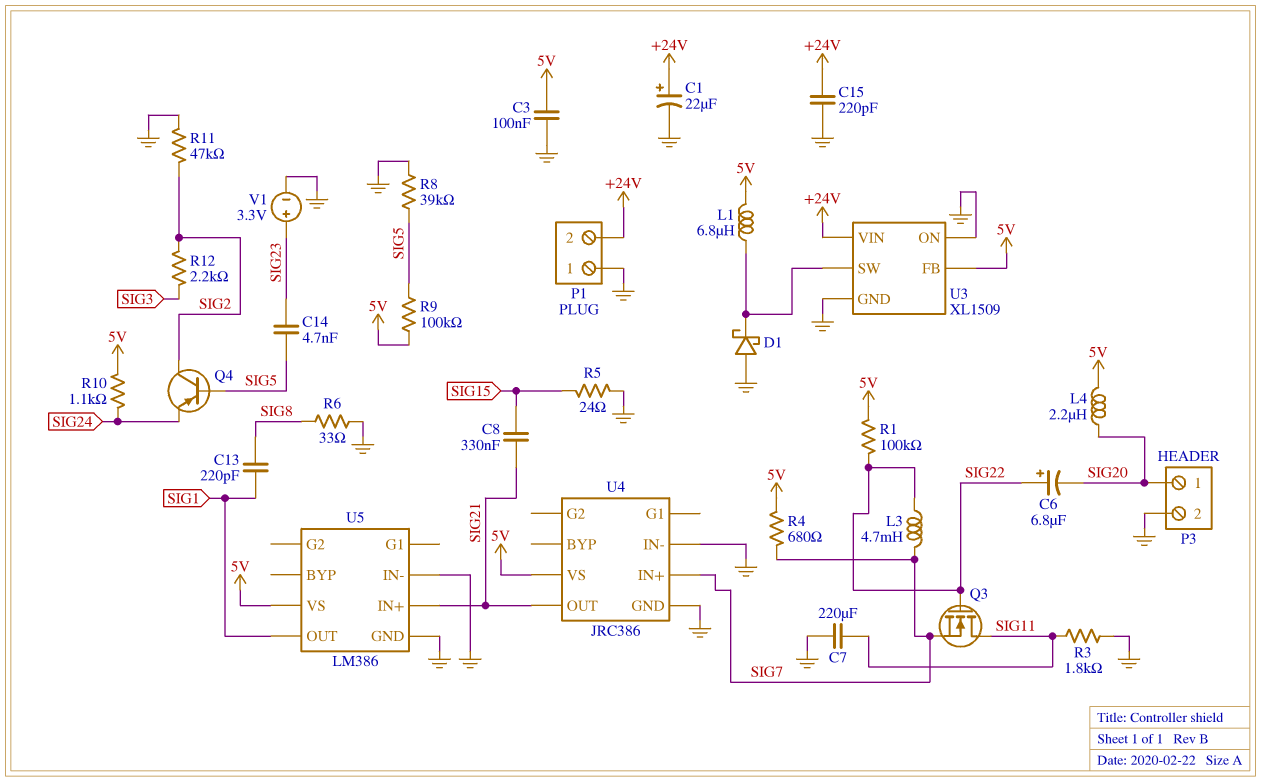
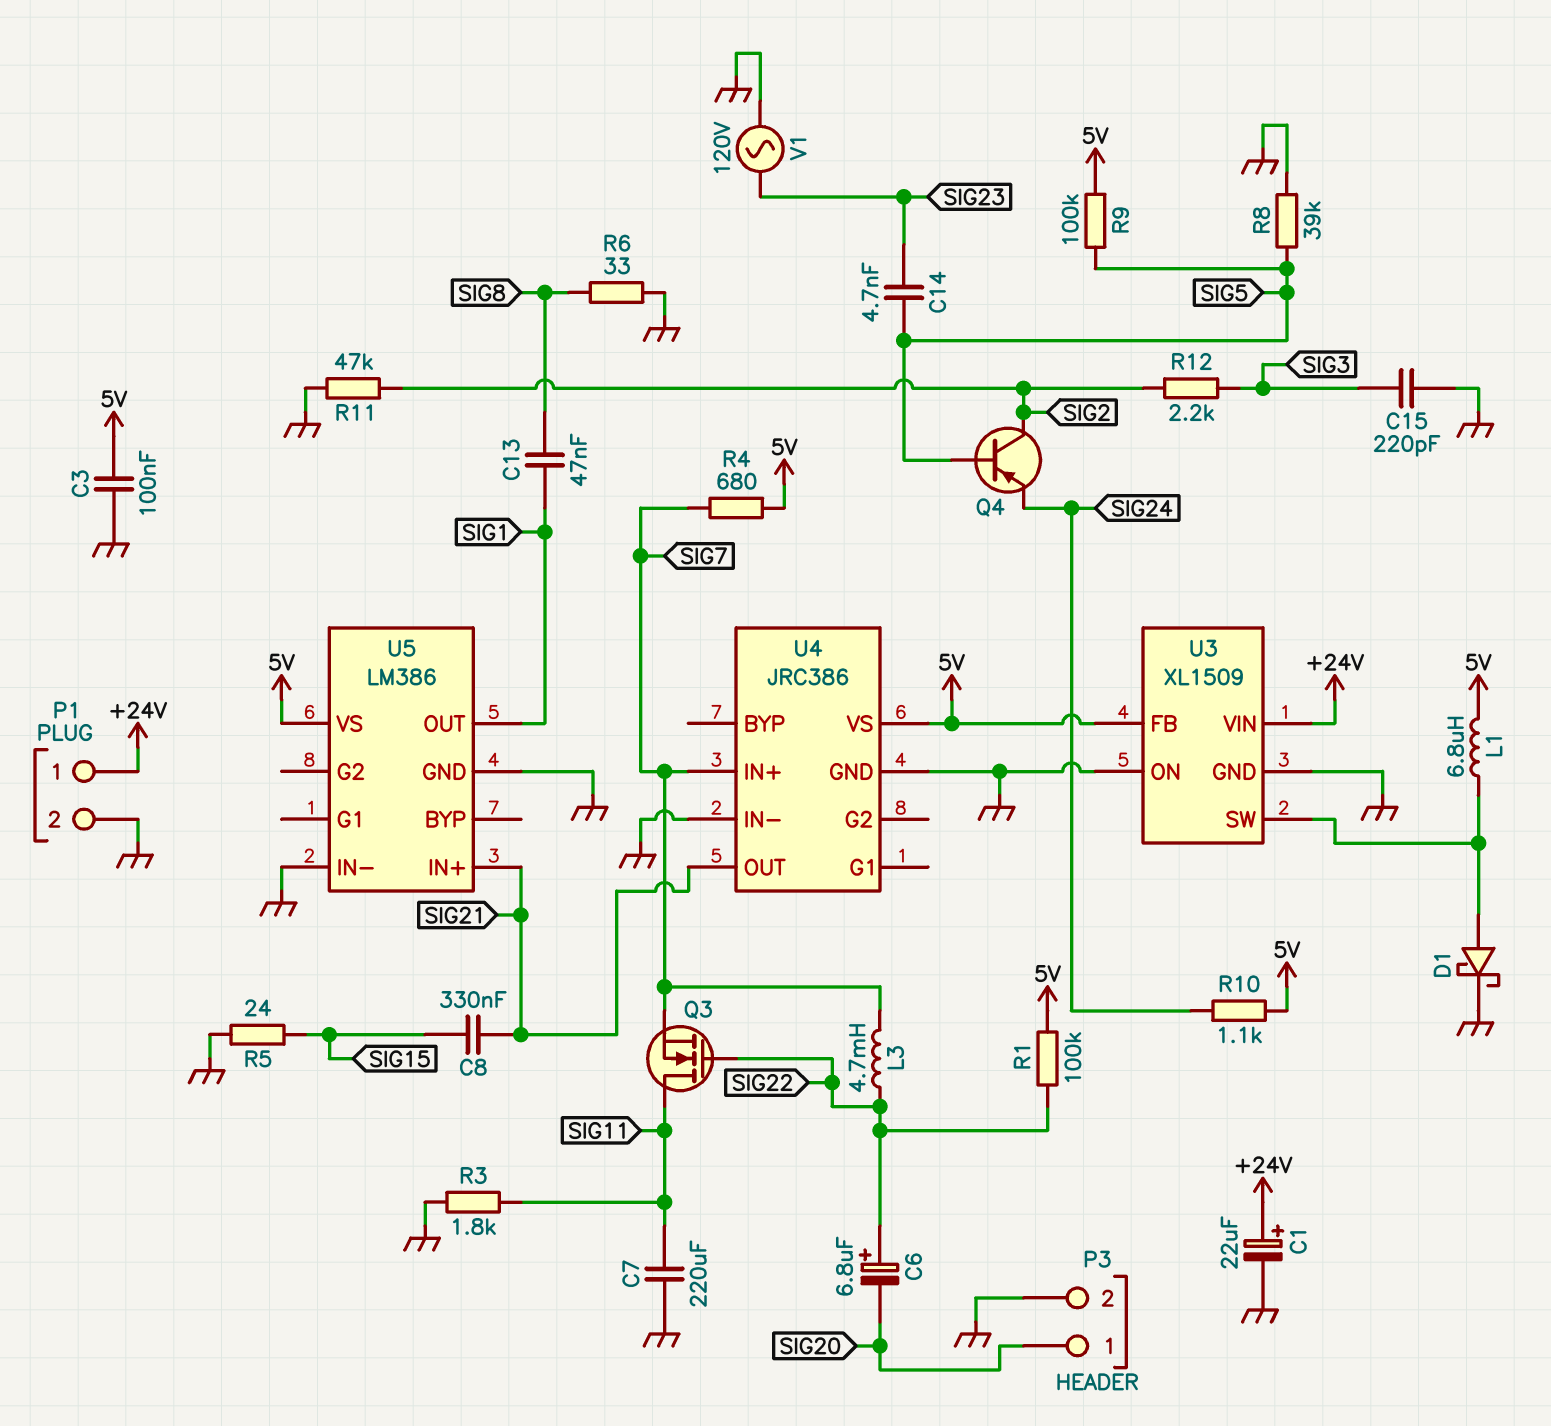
C13: 220pF (SIG1, SIG8) -> 47nF (SIG1, SIG8)
C15: 220pF (+24V, GND) -> 220pF (GND, SIG3)
D1: schottky (A GND, K U3/SW) -> schottky (A U3/SW, K GND)
L4: 2.2uH (5V, SIG20) -> none
P1 pin 1: GND -> +24V
P1 pin 2: +24V -> GND
V1: 3.3V (plus SIG23, minus GND) -> AC 120V (GND, SIG23)

